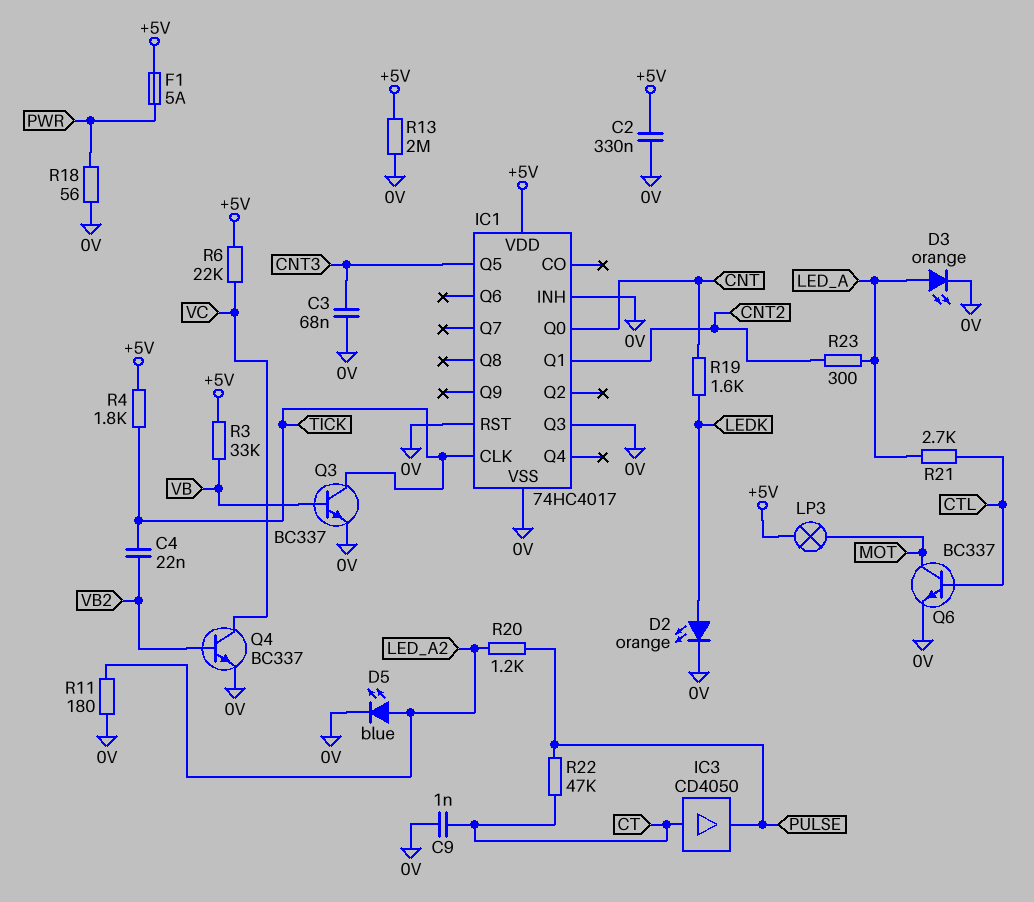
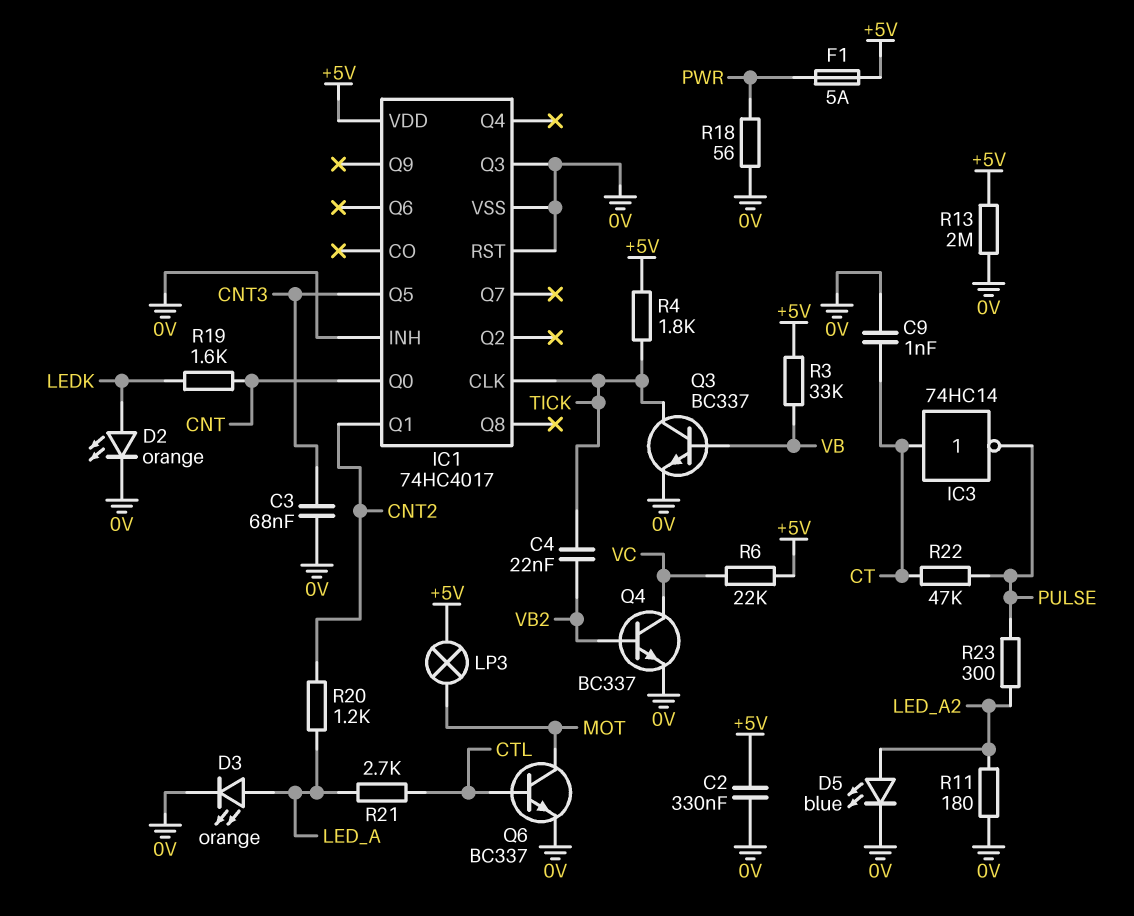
IC3: buffer CD4050 (in CT, out PULSE) -> NOT 74HC14 (in CT, out PULSE)
R20: 1.2k (LED_A2, PULSE) -> 1.2k (CNT2, LED_A)
R23: 300 (CNT2, LED_A) -> 300 (LED_A2, PULSE)

